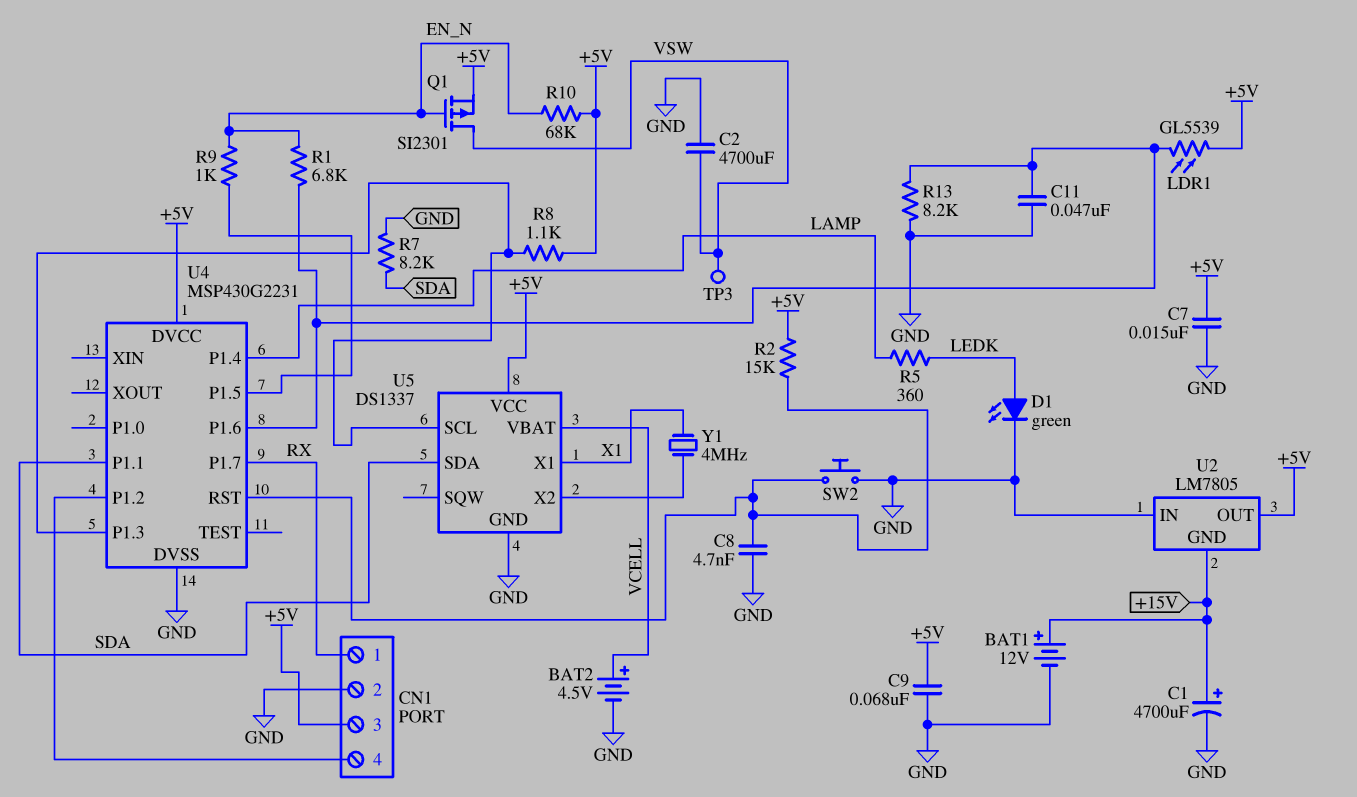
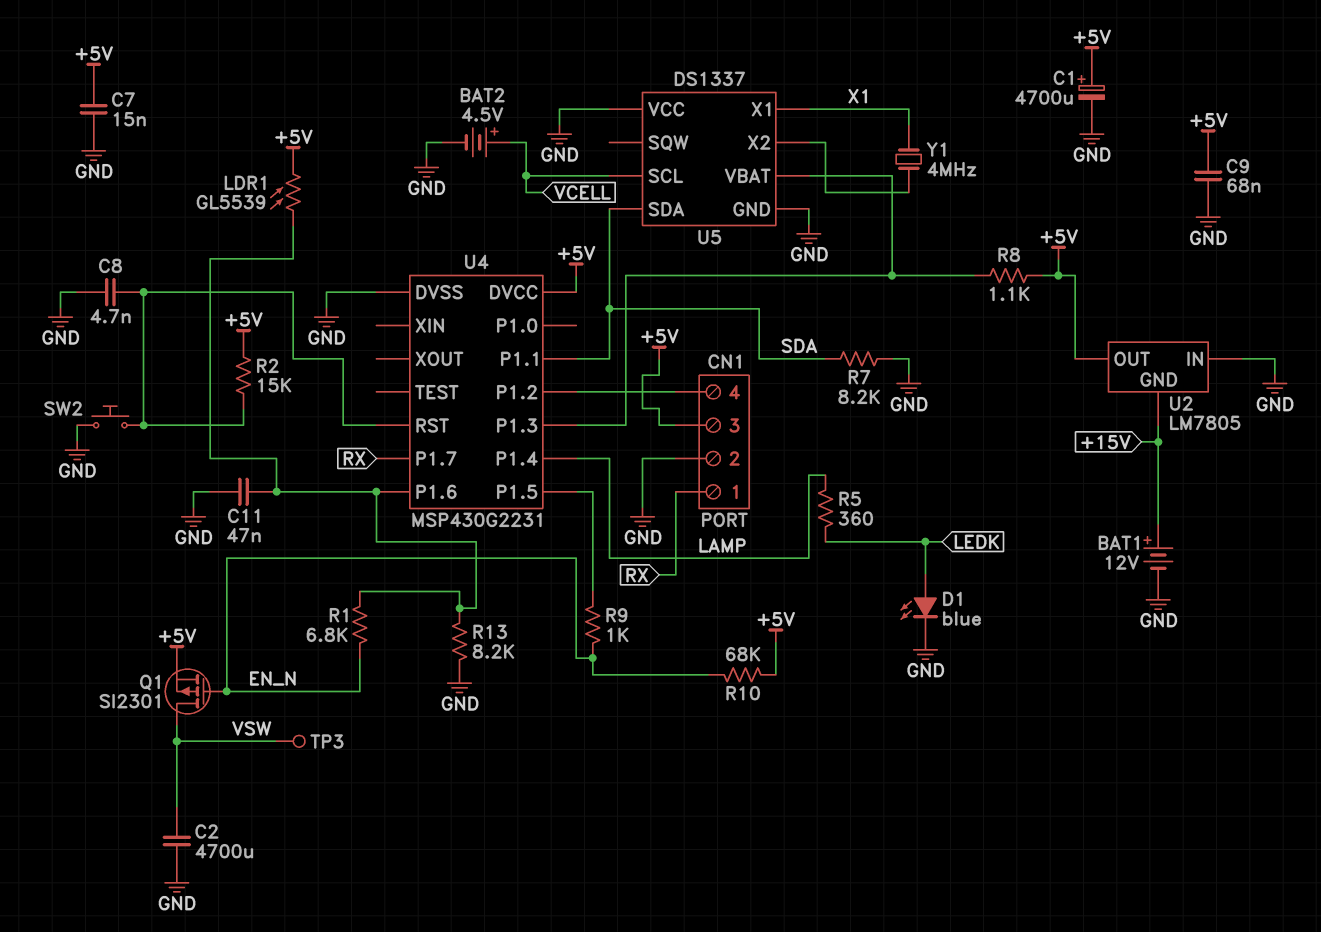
C1: 4700uF (plus +15V, minus GND) -> 4700uF (plus +5V, minus GND)
D1: LED green (A LEDK, K GND) -> LED blue (A LEDK, K GND)
U5 pin SCL: U4/P1.3 -> VCELL
U5 pin VBAT: VCELL -> U4/P1.3
U5 pin VCC: +5V -> GND

